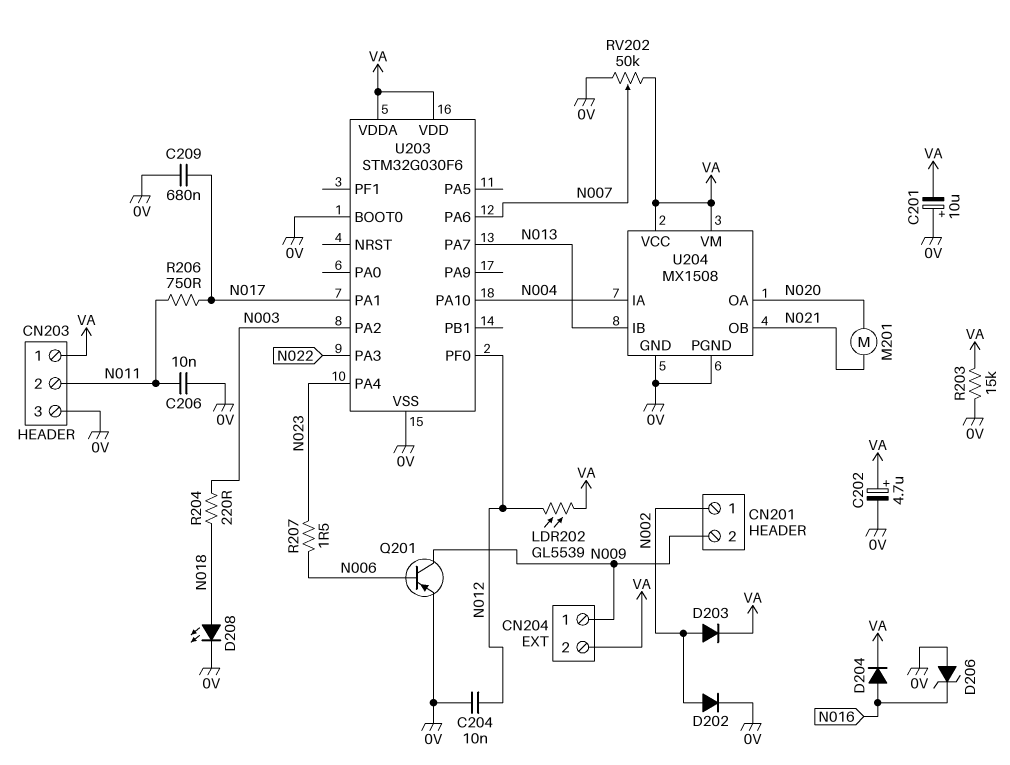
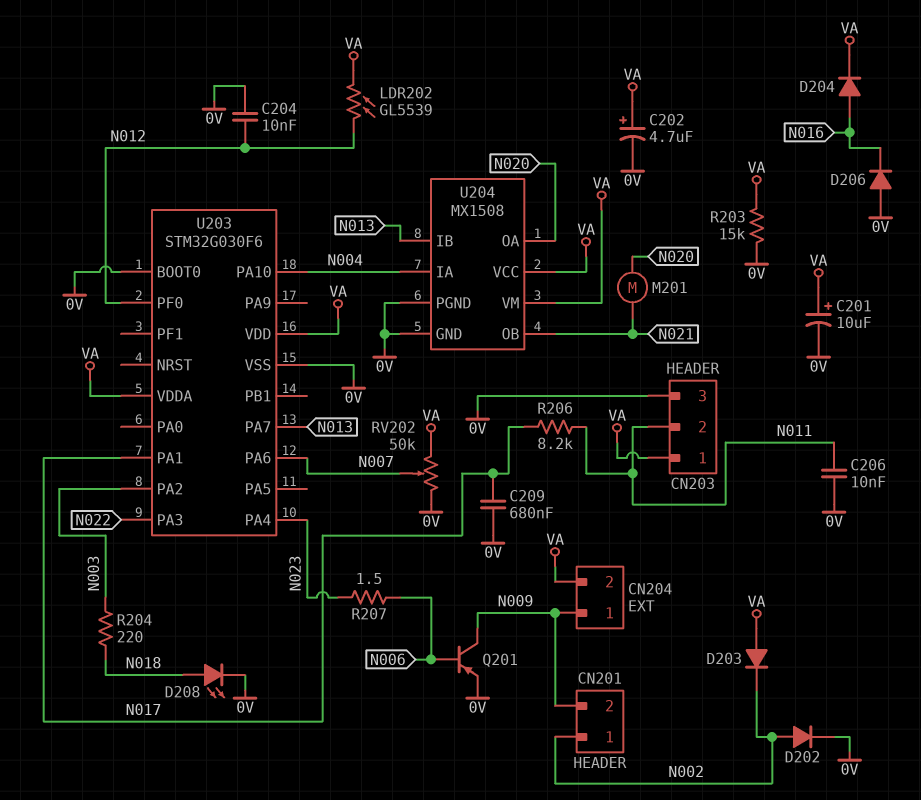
C201: 10uF (plus 0V, minus VA) -> 10uF (plus VA, minus 0V)
D203: diode (A N002, K VA) -> diode (A VA, K N002)
D206: zener (A 0V, K N016) -> diode (A 0V, K N016)
R206: 750 (N011, N017) -> 8.2k (N011, N017)

